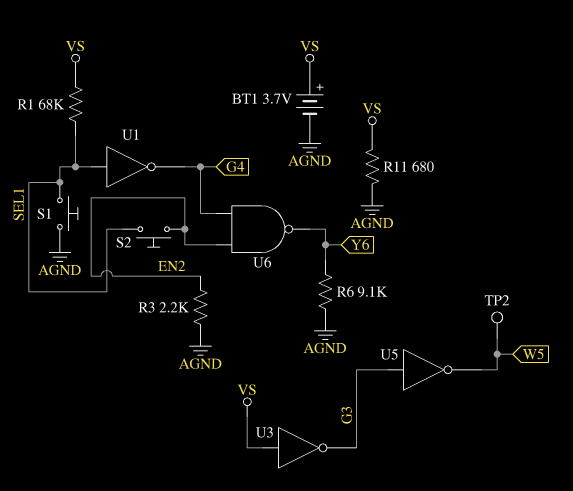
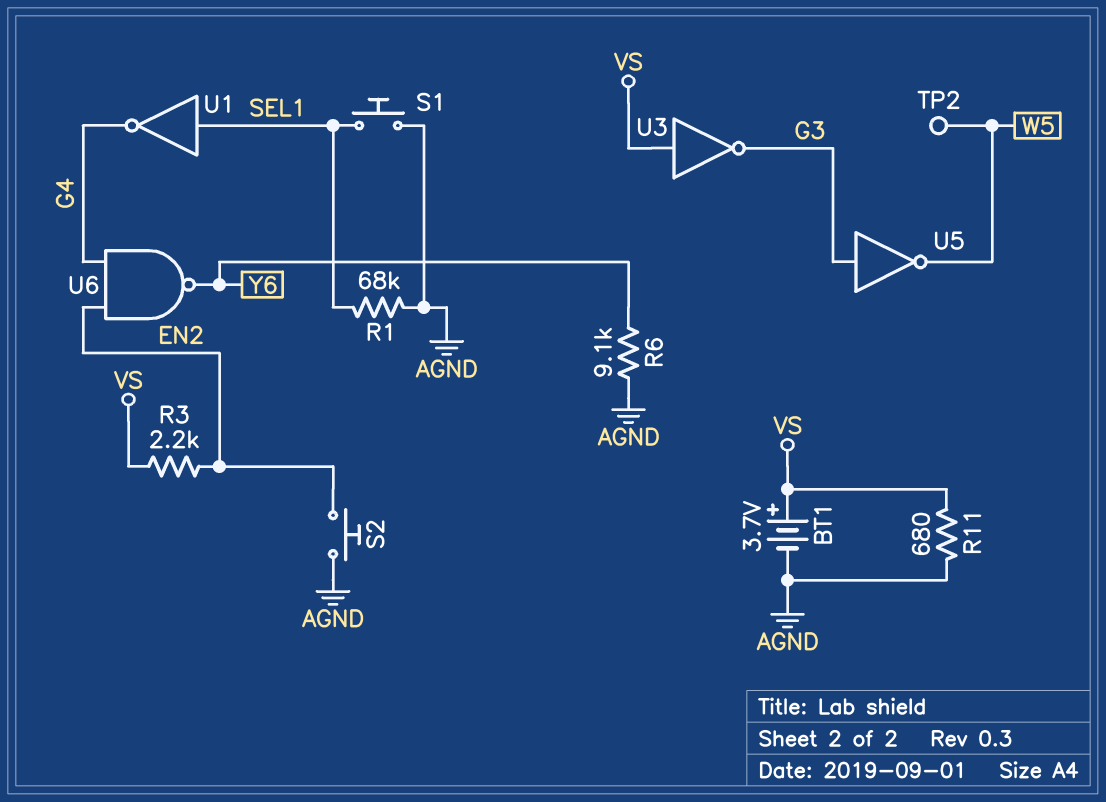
R1: 68k (SEL1, VS) -> 68k (AGND, SEL1)
R3: 2.2k (AGND, EN2) -> 2.2k (EN2, VS)
S2: button (EN2, SEL1) -> button (AGND, EN2)

